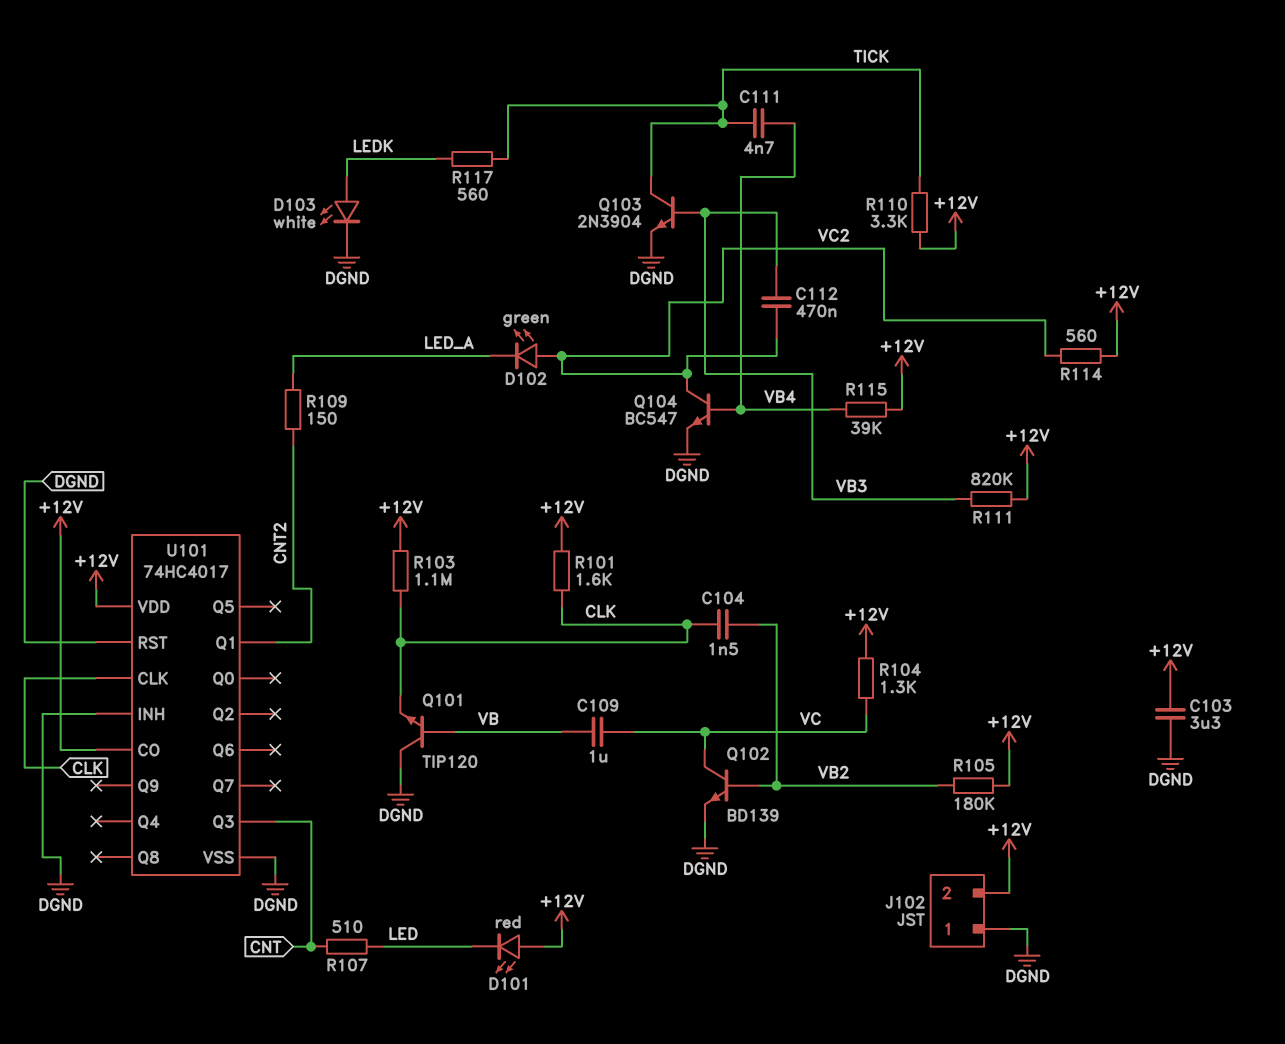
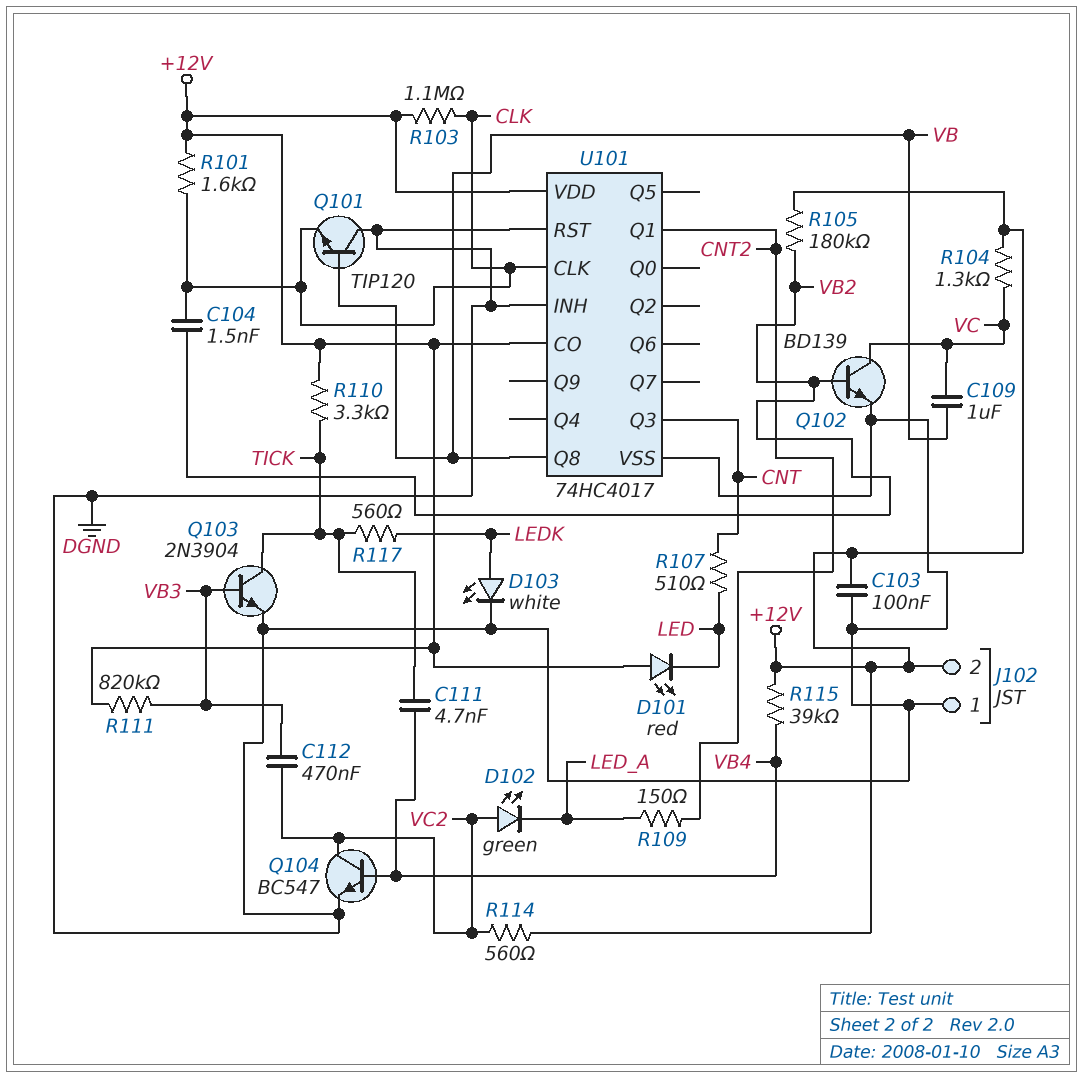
C103: 3.3uF (+12V, DGND) -> 100nF (+12V, DGND)
U101 pin Q8: none -> VB

